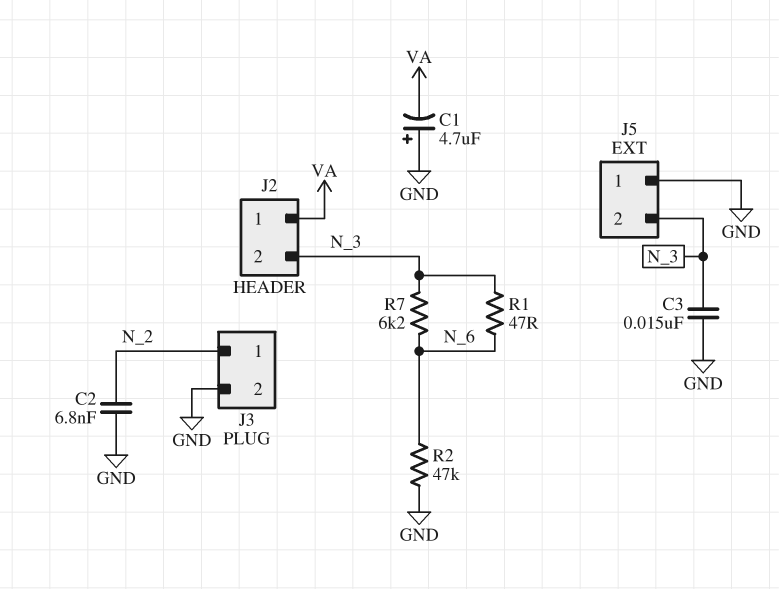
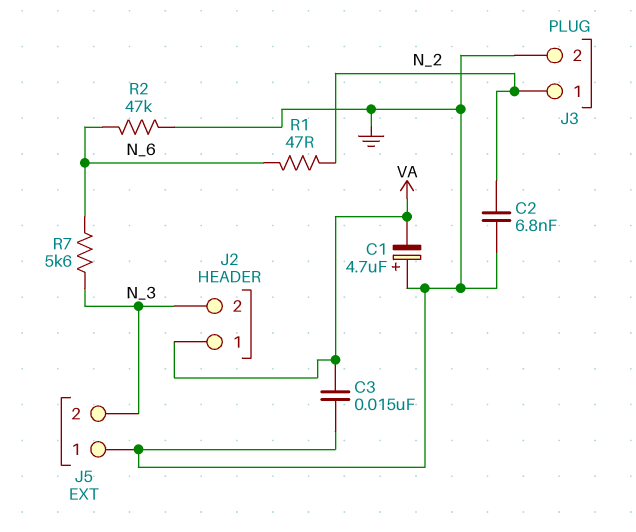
C3: 15nF (GND, N_3) -> 15nF (GND, VA)
R1: 47 (N_3, N_6) -> 47 (N_2, N_6)
R7: 6.2k (N_3, N_6) -> 5.6k (N_3, N_6)

